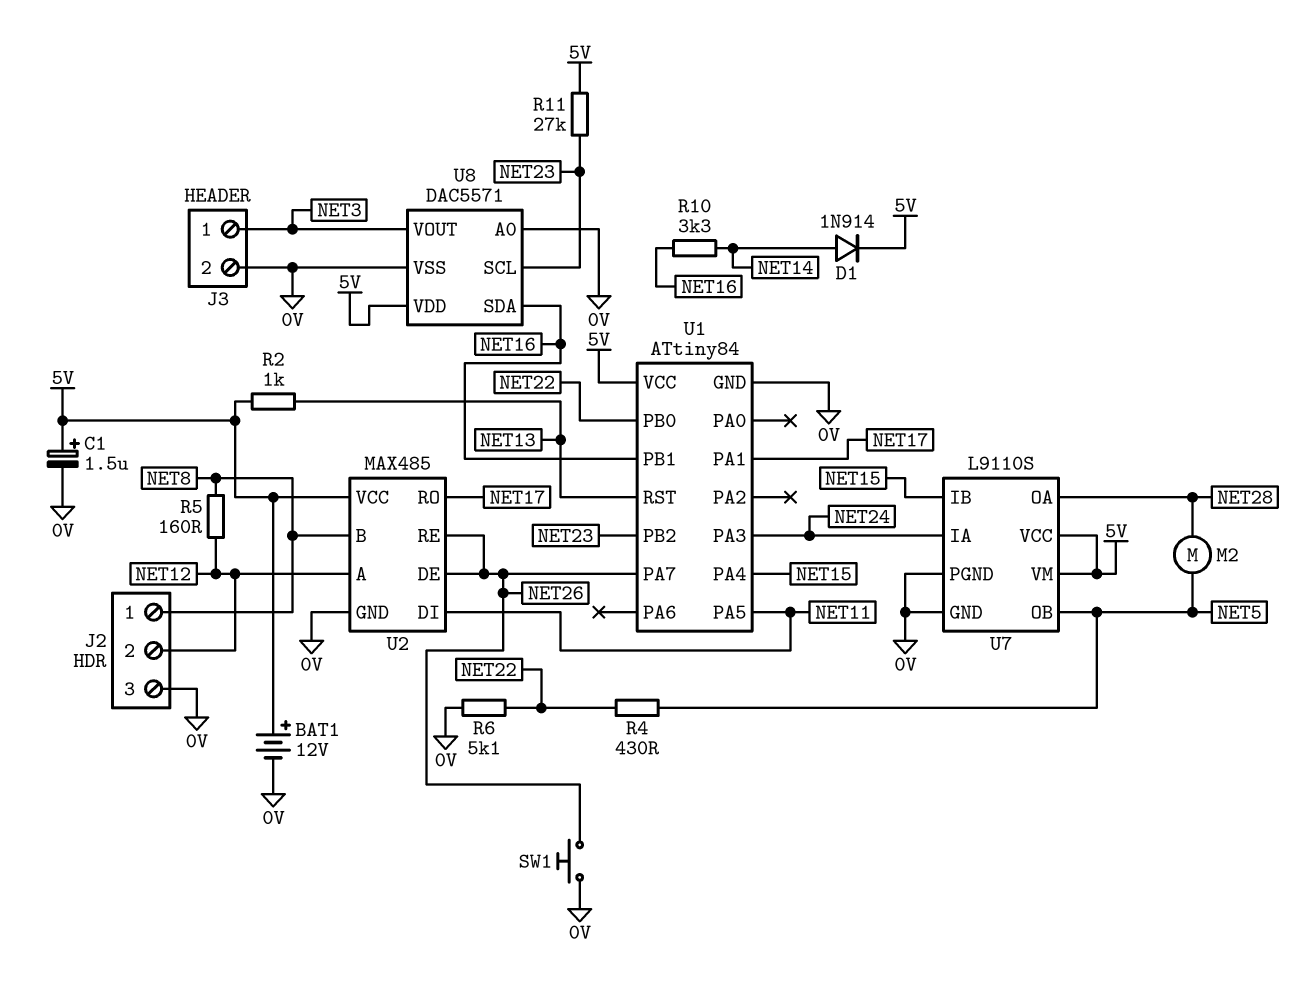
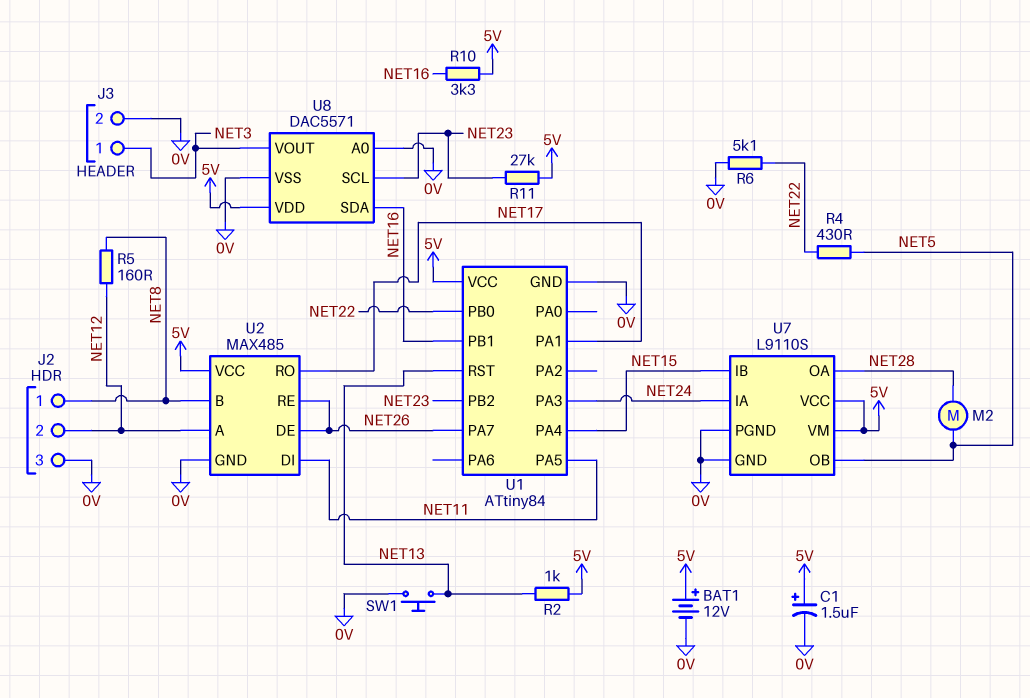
D1: diode 1N914 (A NET14, K 5V) -> none
R10: 3.3k (NET14, NET16) -> 3.3k (5V, NET16)
SW1: button (0V, NET26) -> button (0V, NET13)

